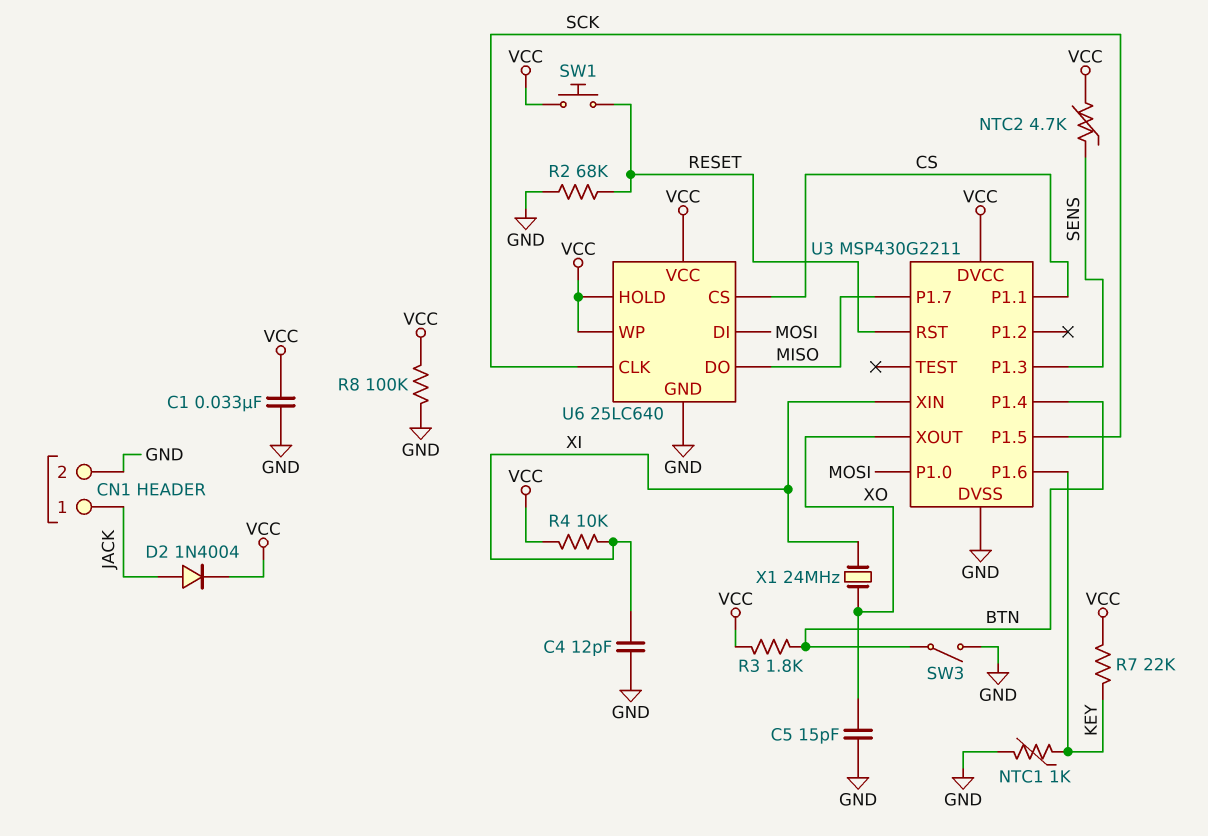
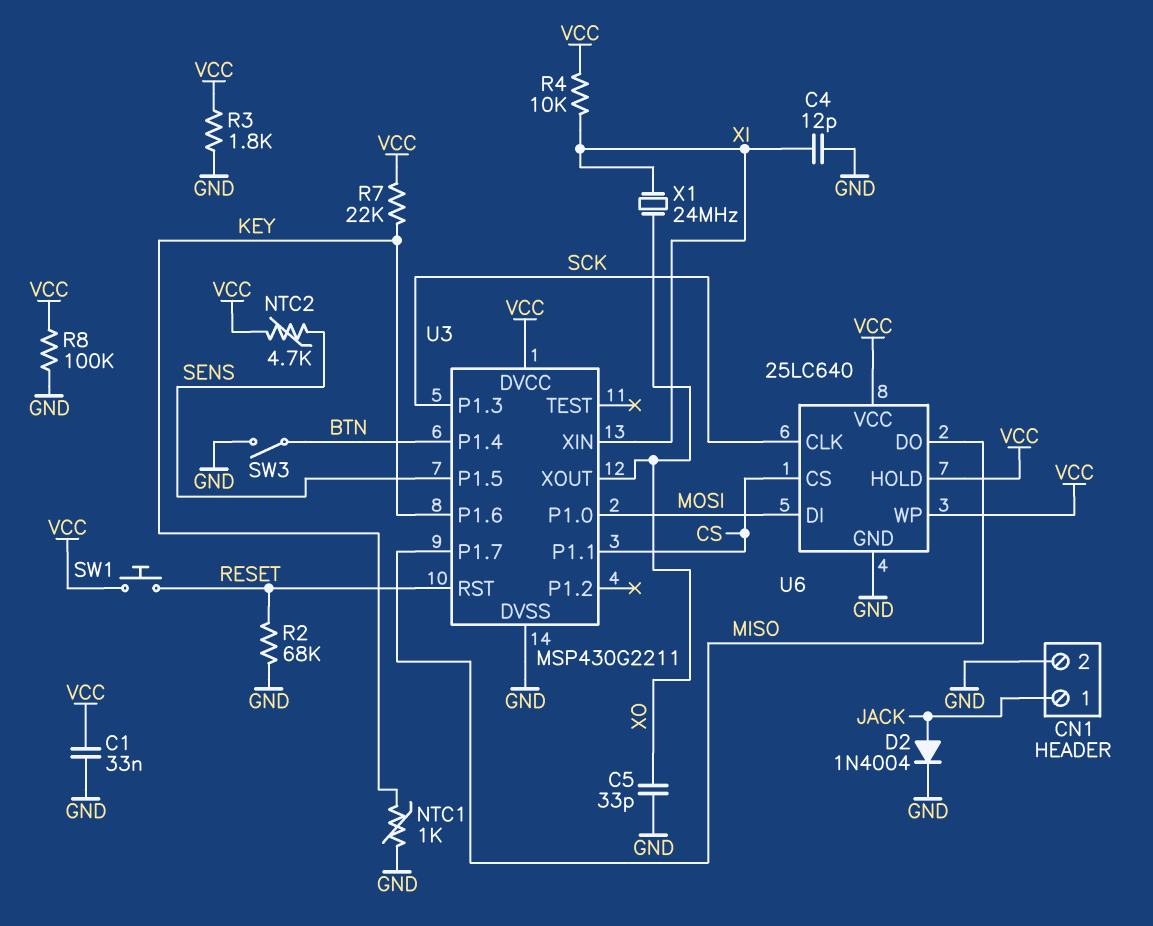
C5: 15pF (GND, XO) -> 33pF (GND, XO)
D2: diode 1N4004 (A JACK, K VCC) -> diode 1N4004 (A JACK, K GND)
R3: 1.8k (BTN, VCC) -> 1.8k (GND, VCC)
U3 pin P1.3: SENS -> SCK
U3 pin P1.5: SCK -> SENS

